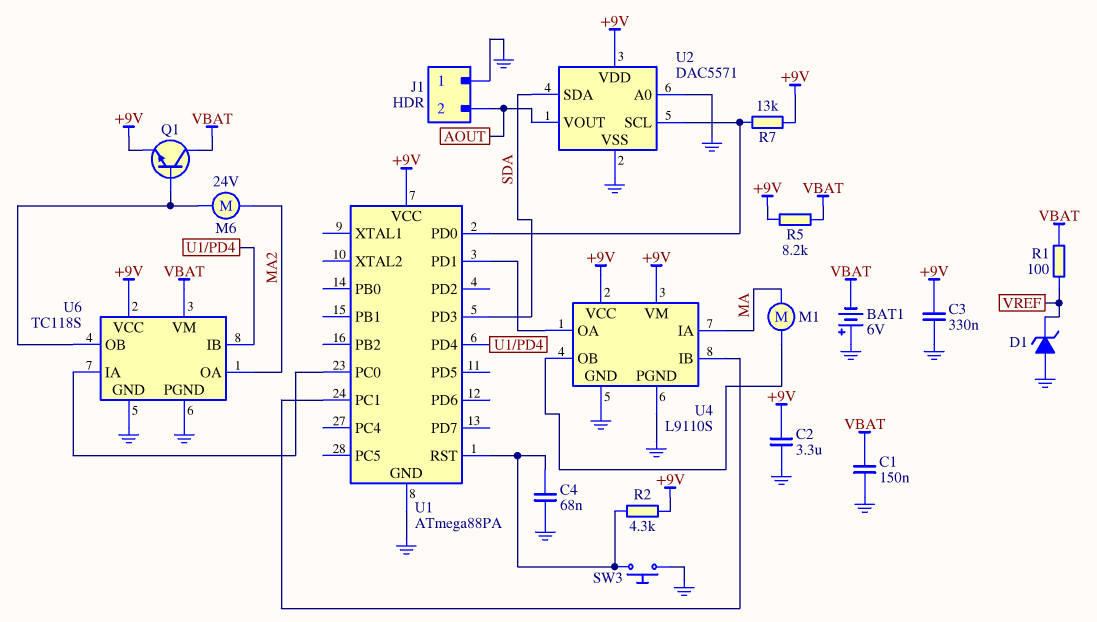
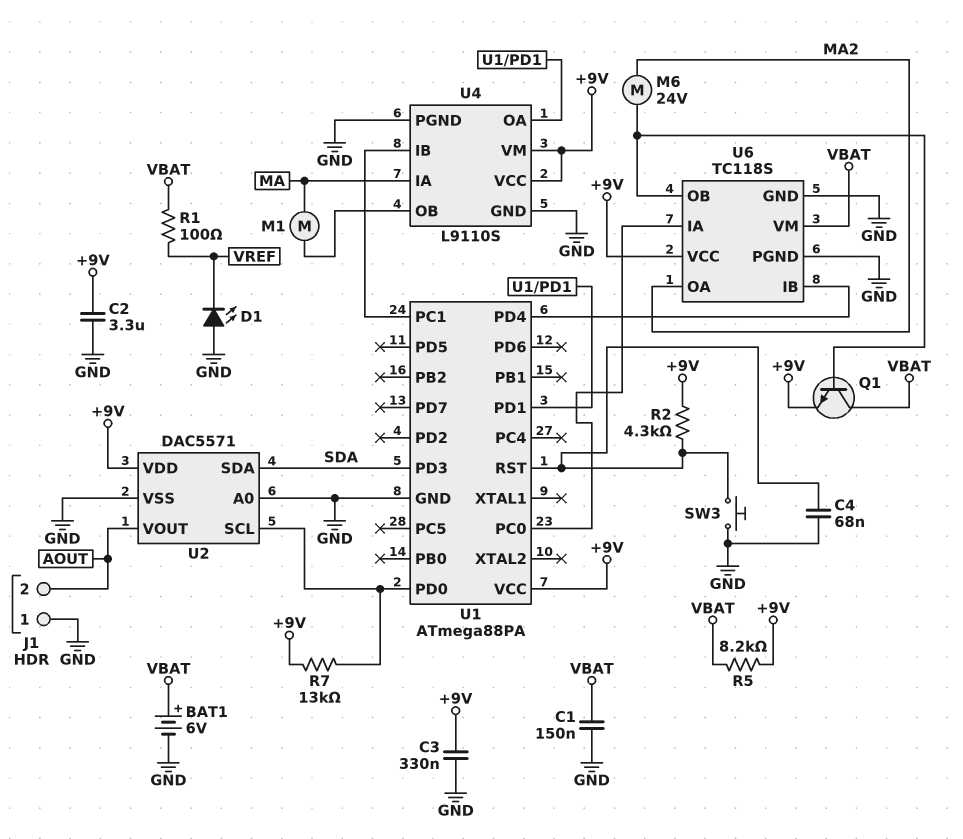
BAT1: 6V (plus GND, minus VBAT) -> 6V (plus VBAT, minus GND)
D1: zener (A GND, K VREF) -> LED (A GND, K VREF)

